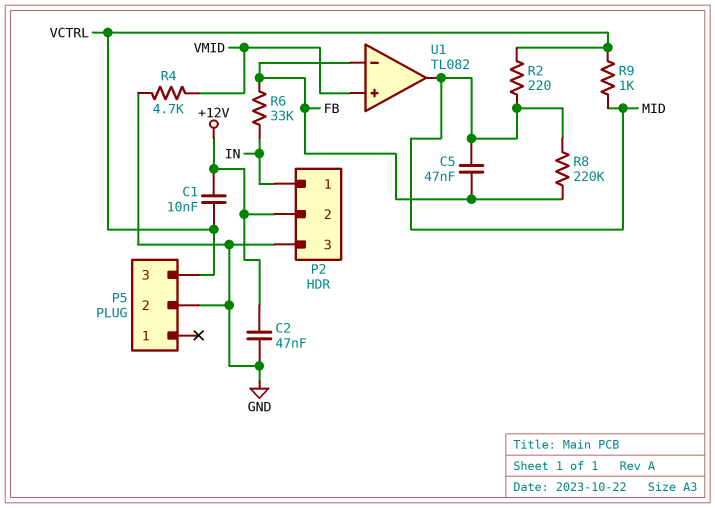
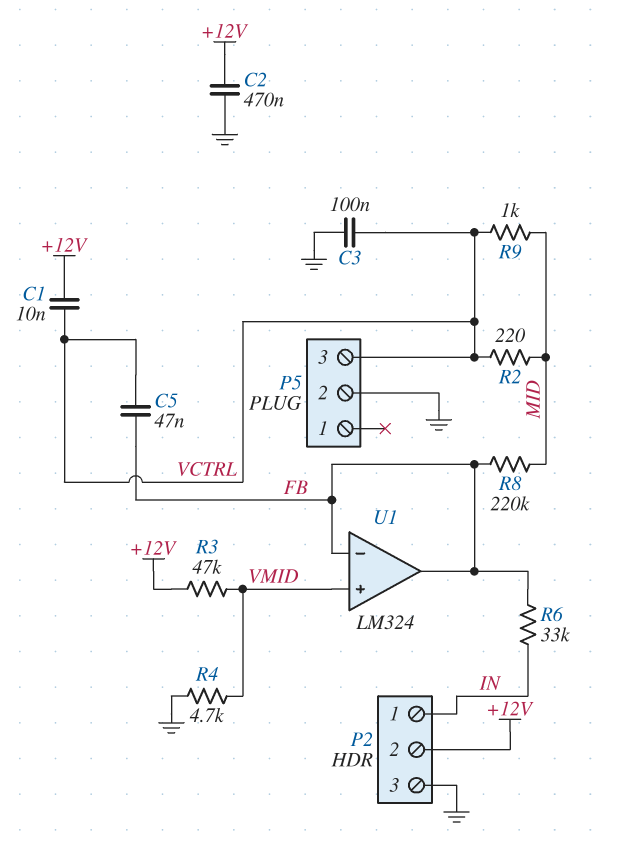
C2: 47nF (+12V, GND) -> 470nF (+12V, GND)
C3: none -> 100nF (GND, VCTRL)
C5: 47nF (FB, MID) -> 47nF (FB, VCTRL)
R3: none -> 47k (+12V, VMID)
U1: TL082 -> LM324
U1 pin out: MID -> FB

